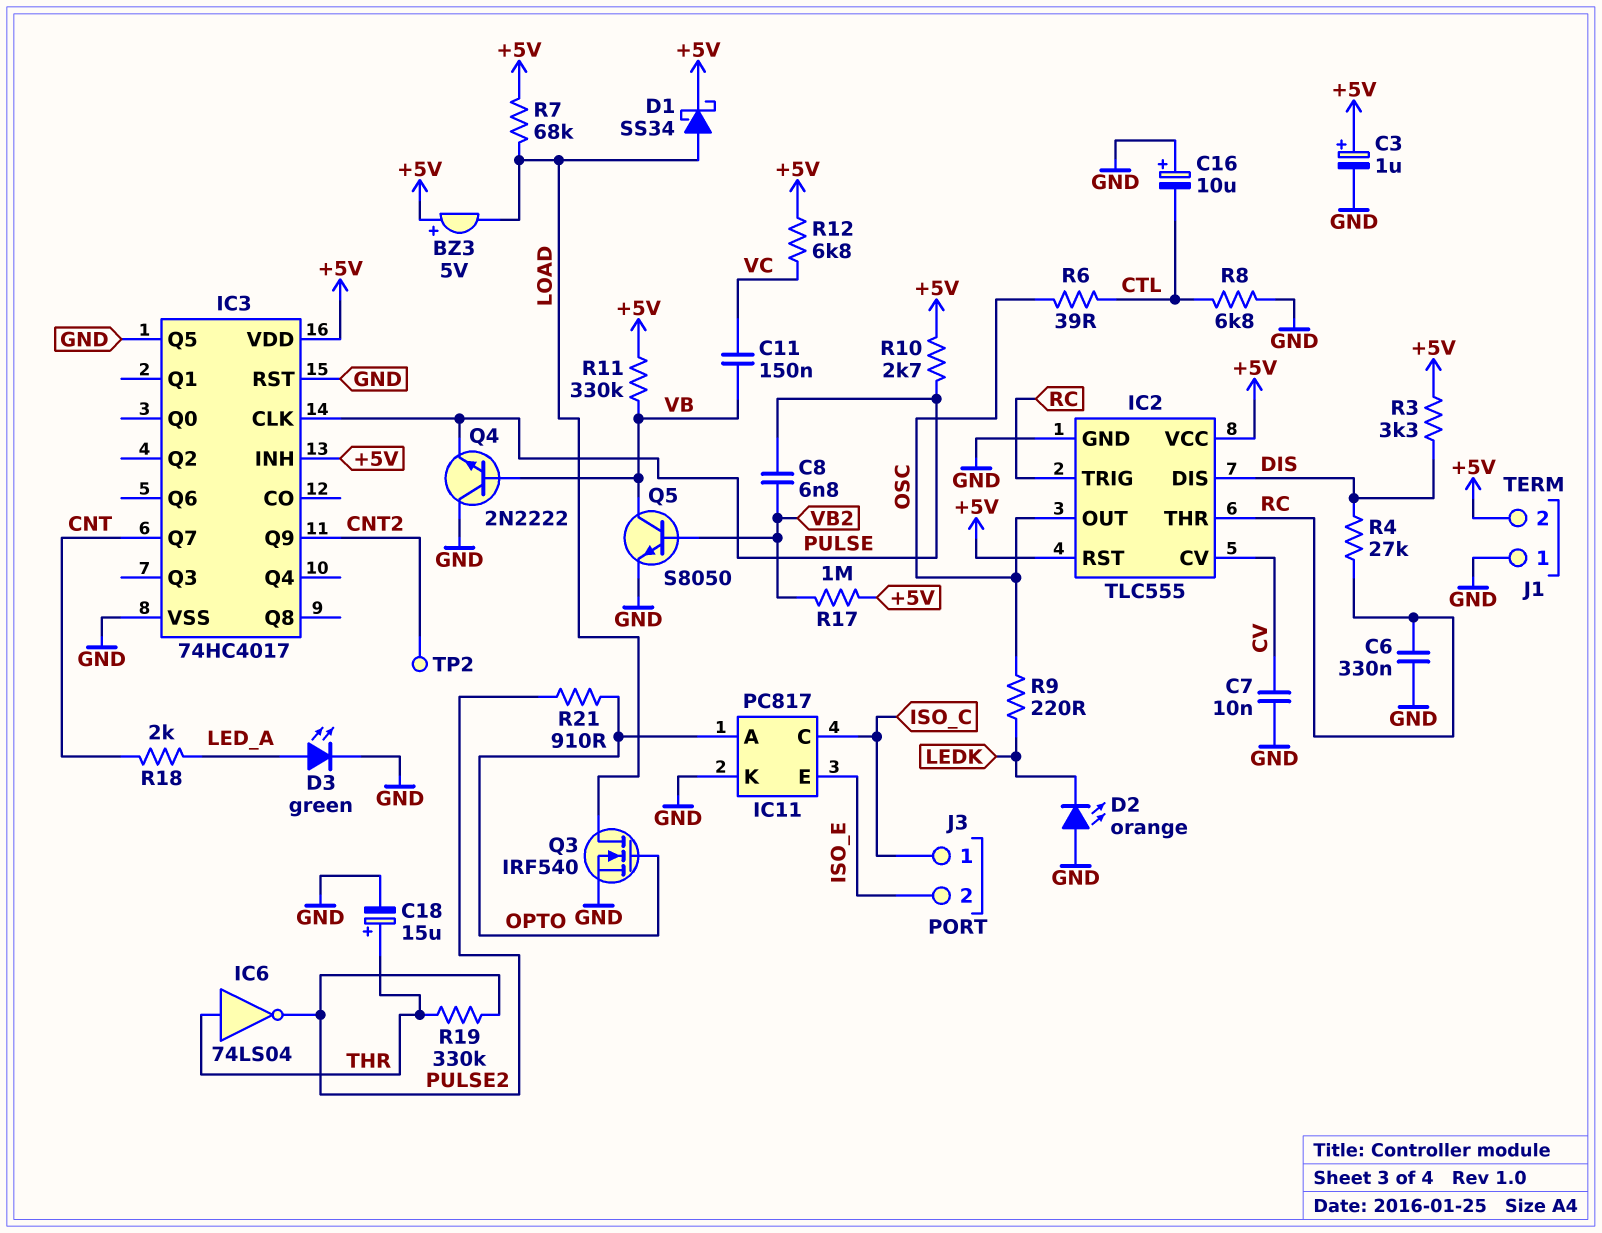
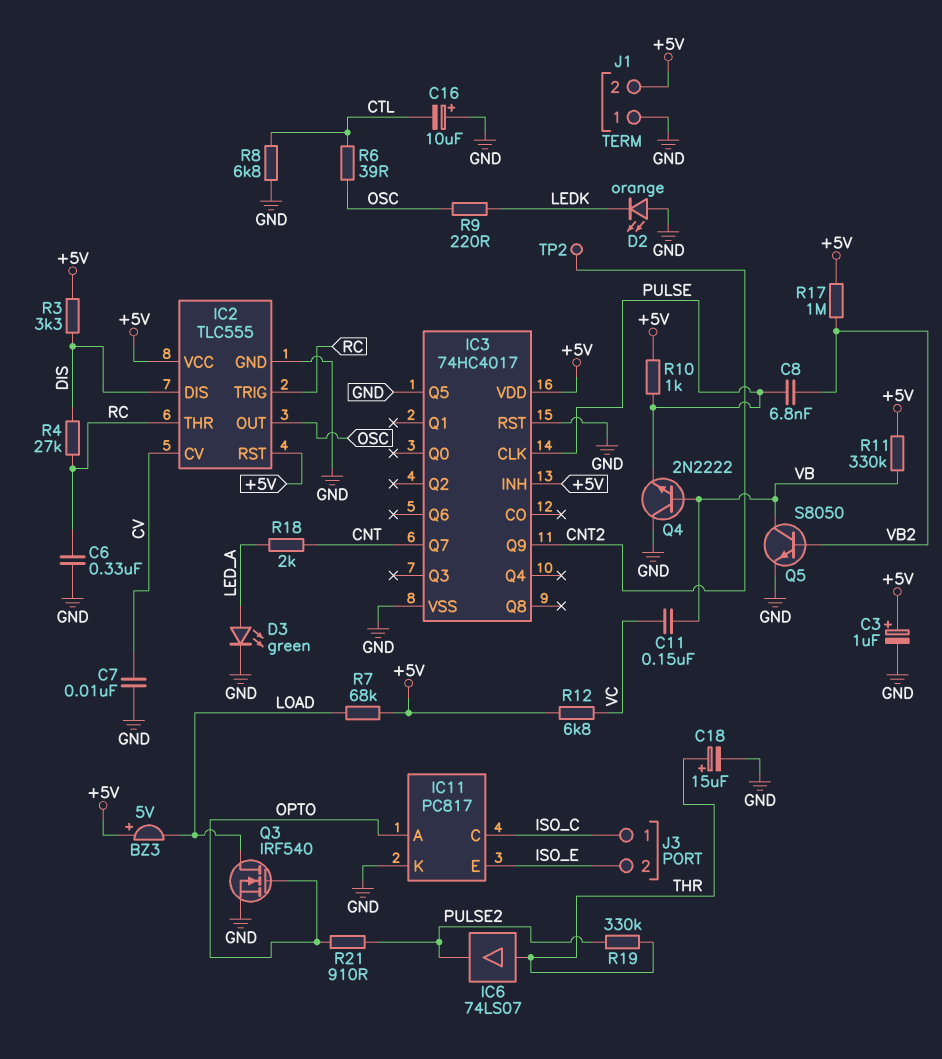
D1: schottky SS34 (A LOAD, K +5V) -> none
IC6: NOT 74LS04 (in THR, out PULSE2) -> buffer 74LS07 (in THR, out PULSE2)
R10: 2.7k (+5V, PULSE) -> 1k (+5V, PULSE)

